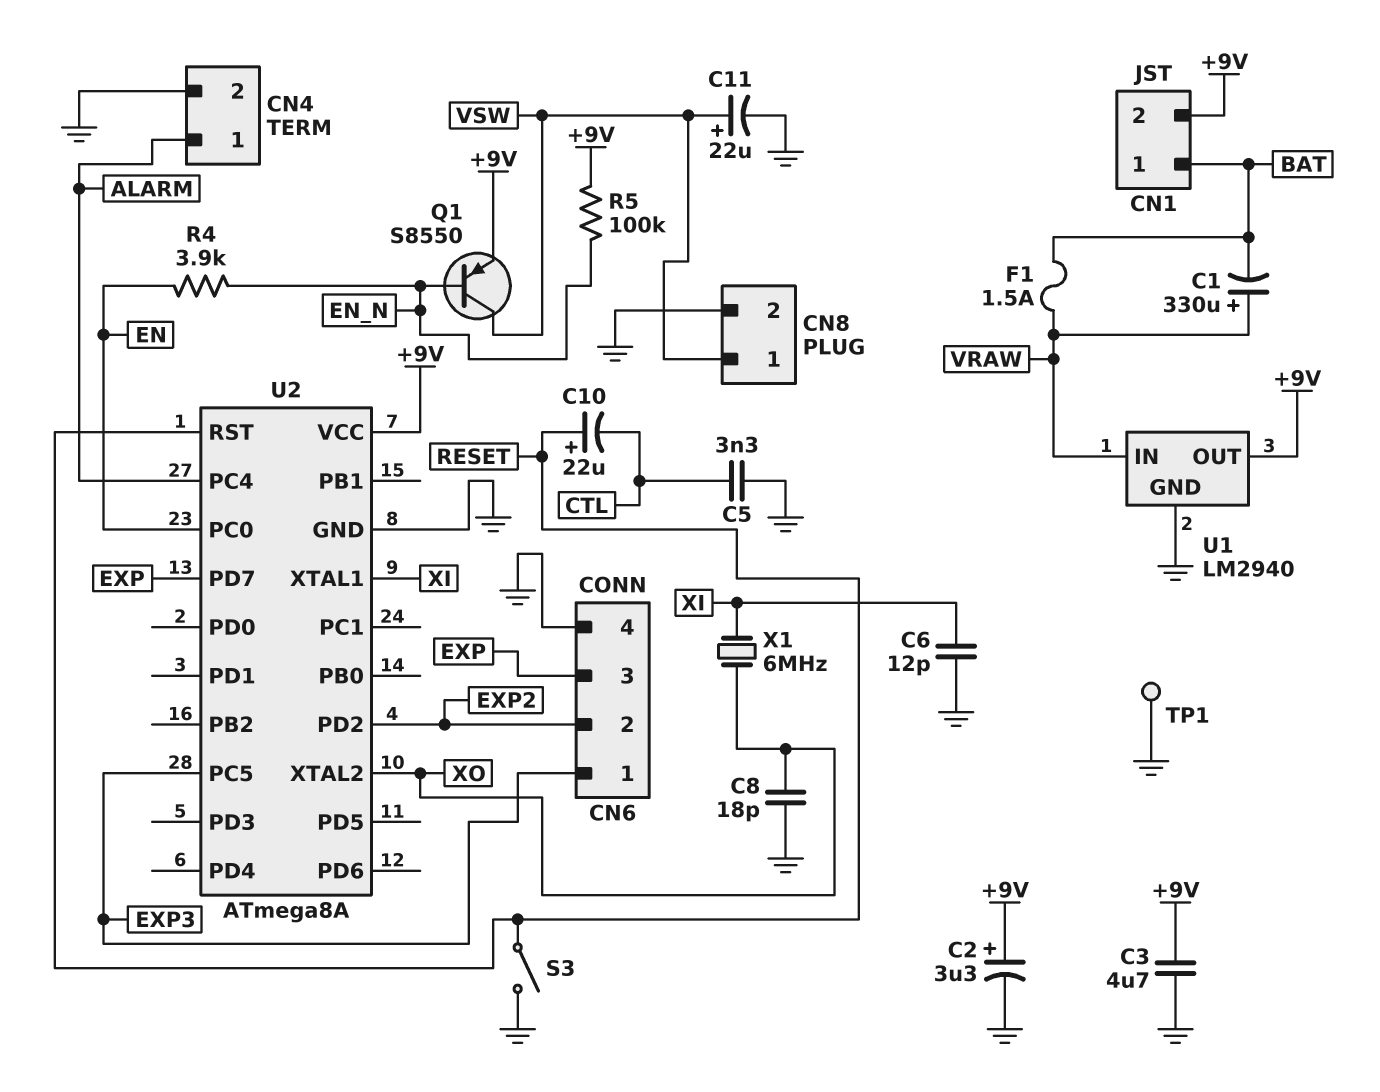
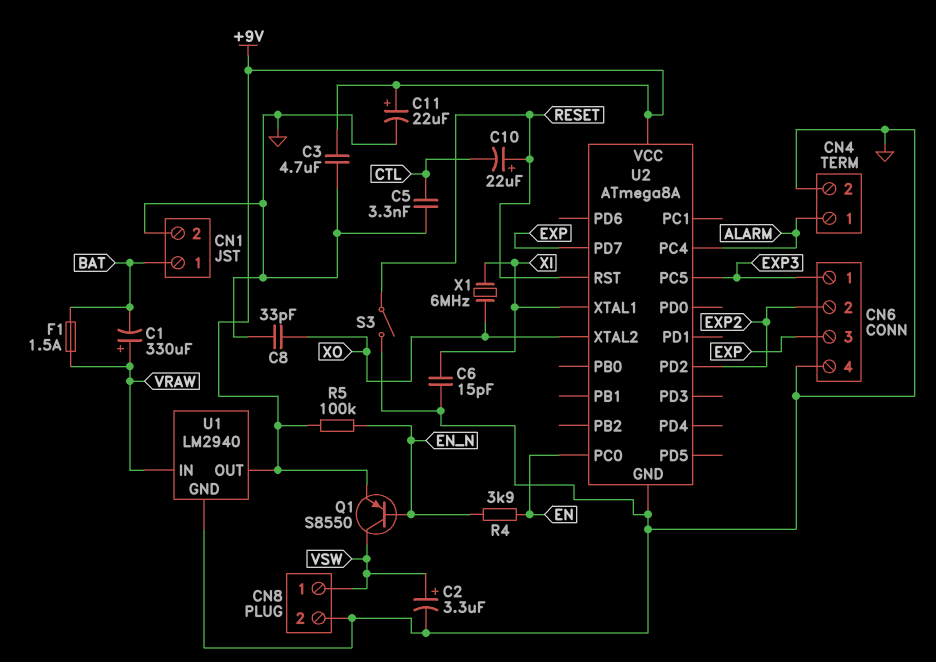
C2: 3.3uF (plus +9V, minus GND) -> 3.3uF (plus VSW, minus GND)
C6: 12pF (GND, XI) -> 15pF (GND, XI)
C8: 18pF (GND, XO) -> 33pF (GND, XO)
C11: 22uF (plus VSW, minus GND) -> 22uF (plus +9V, minus GND)
CN1 pin 2: +9V -> GND
TP1: test point (GND) -> none

